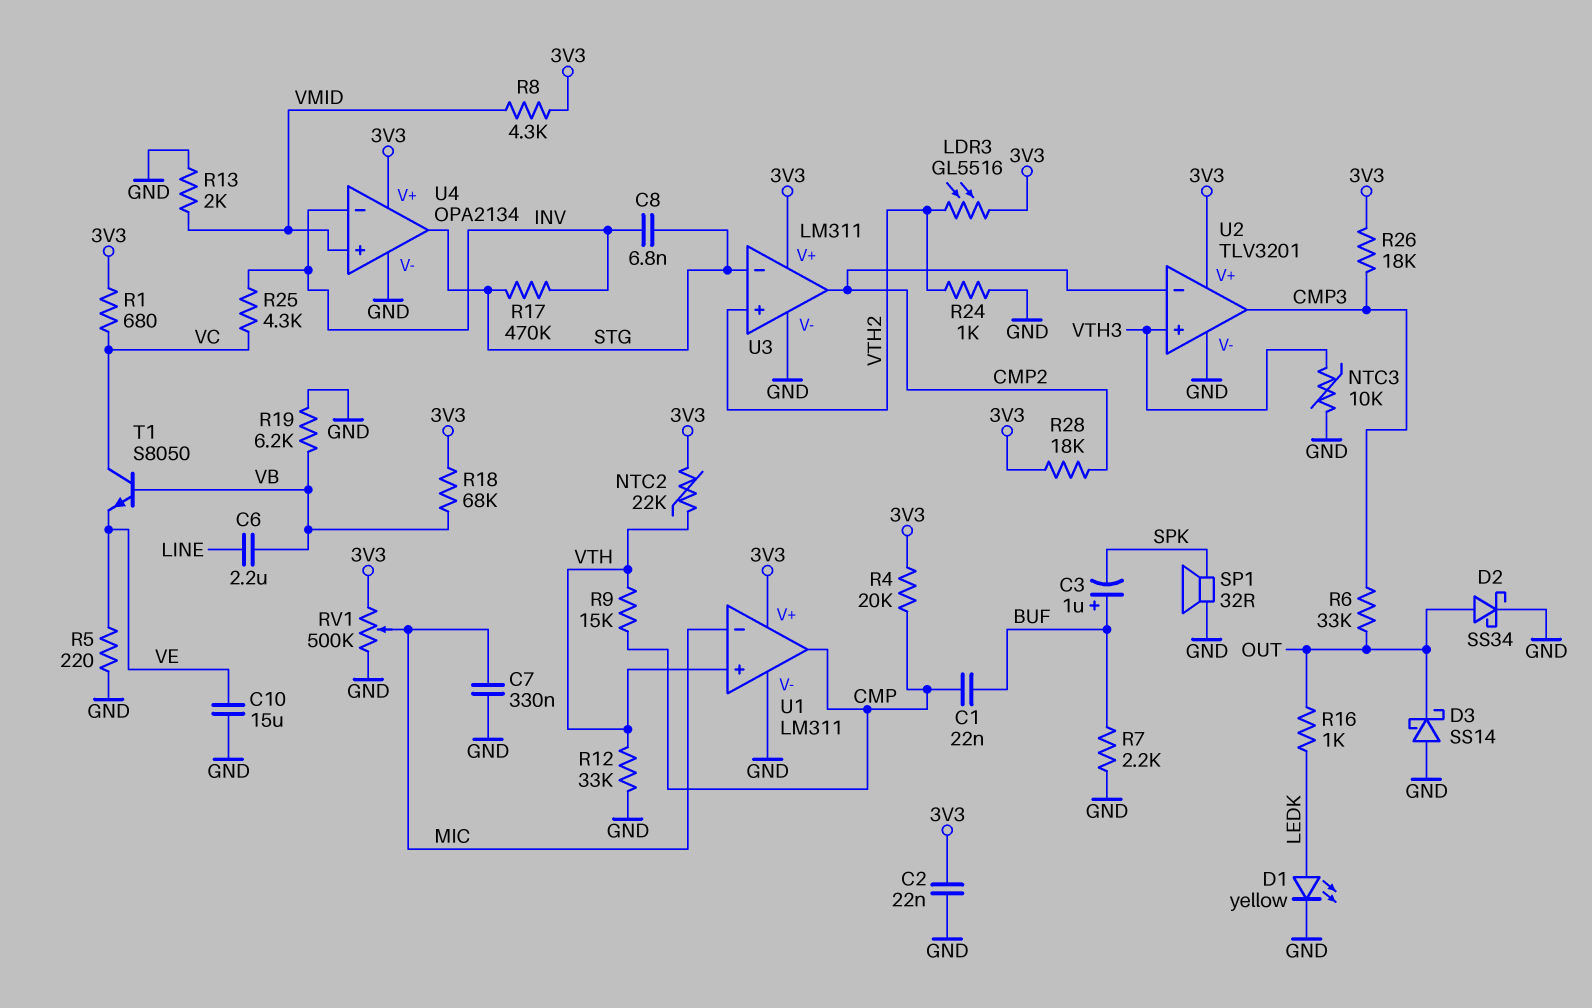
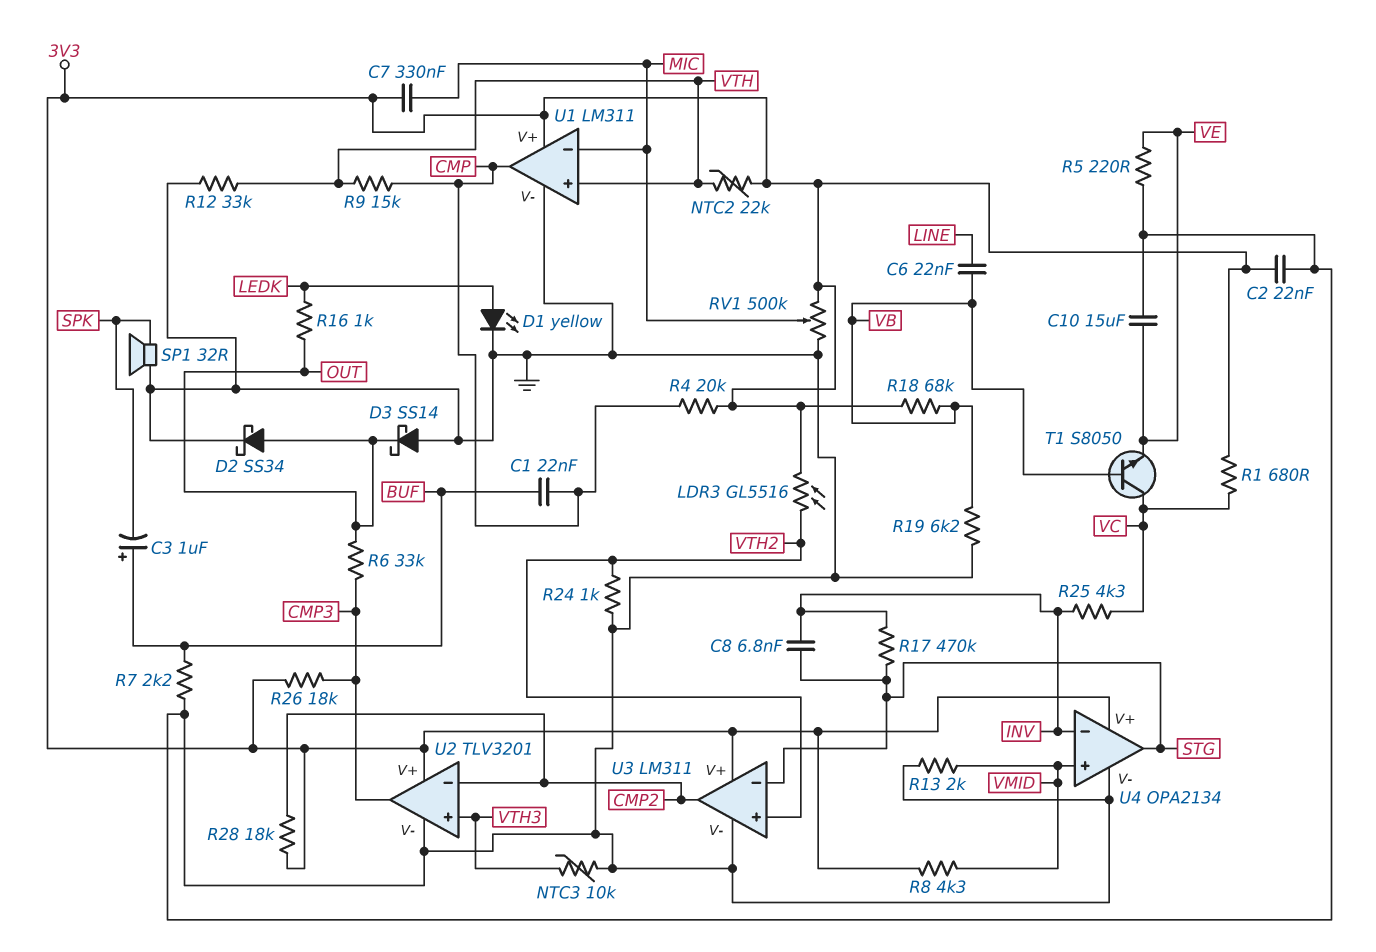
C6: 2.2uF (LINE, VB) -> 22nF (LINE, VB)
C7: 330nF (GND, MIC) -> 330nF (3V3, MIC)

